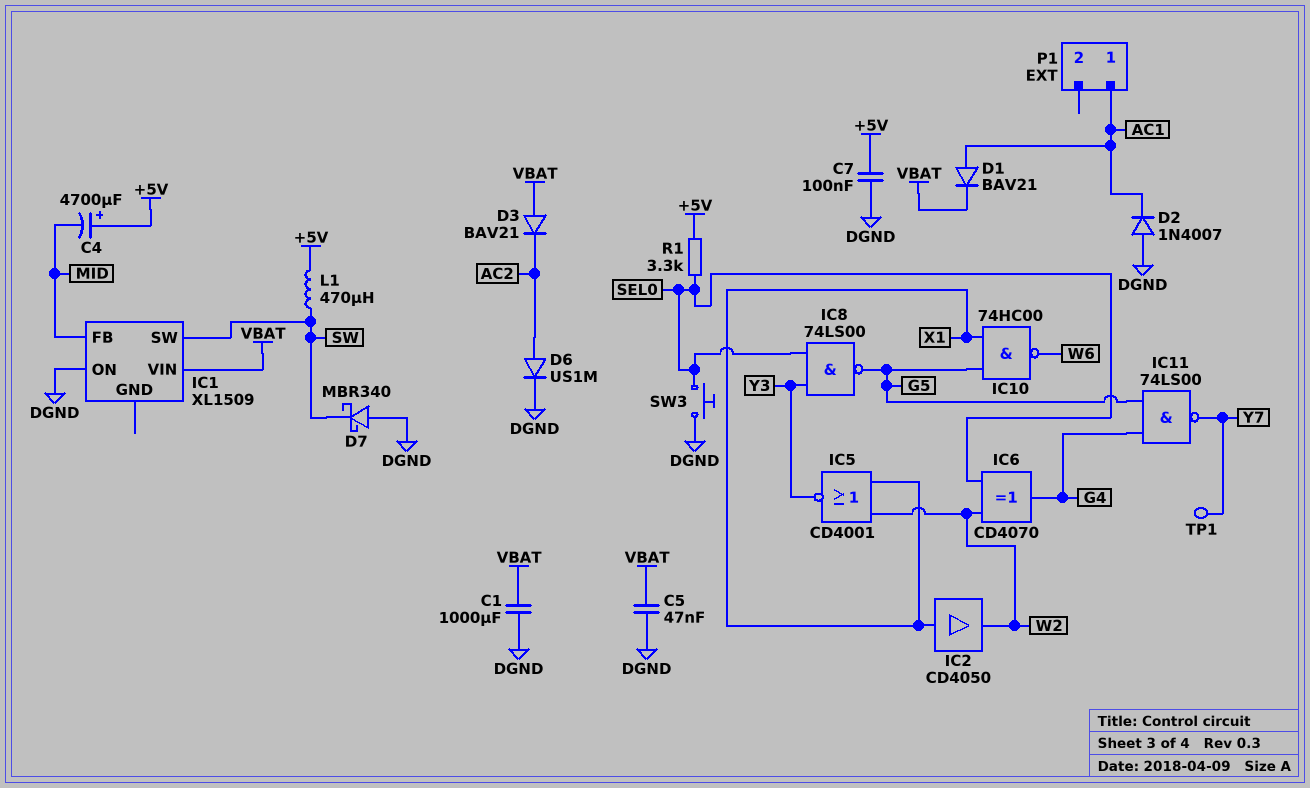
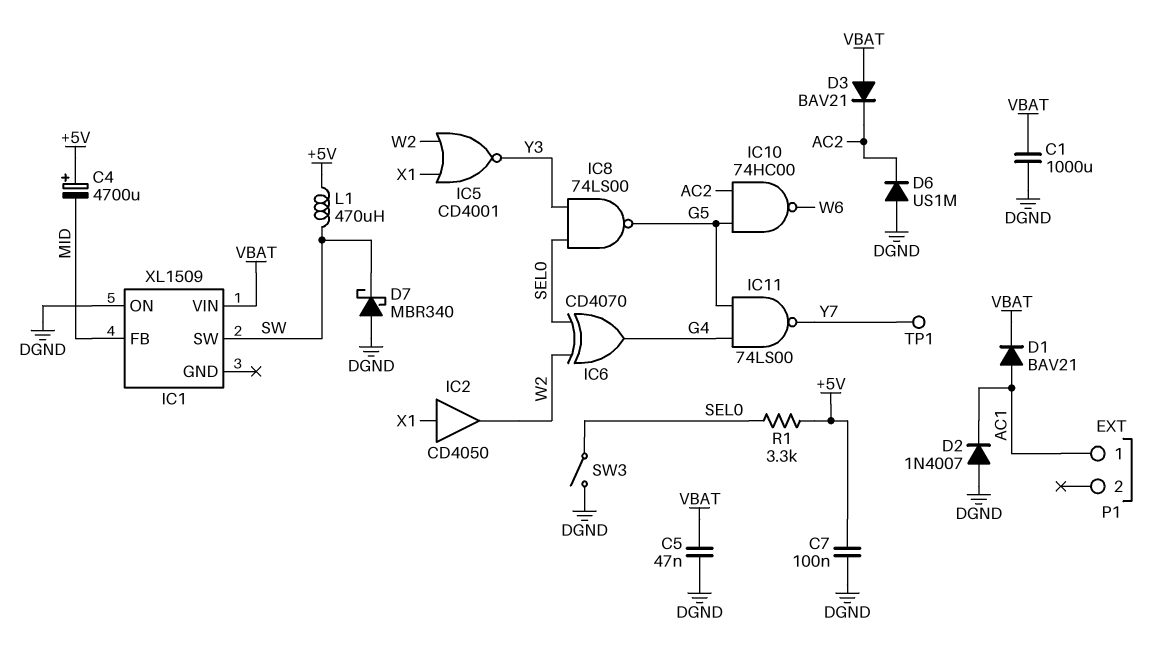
D6: diode US1M (A AC2, K DGND) -> diode US1M (A DGND, K AC2)
IC10: NAND 74HC00 (in G5, in X1, out W6) -> NAND 74HC00 (in AC2, in G5, out W6)
SW3: button (DGND, SEL0) -> switch (DGND, SEL0)

